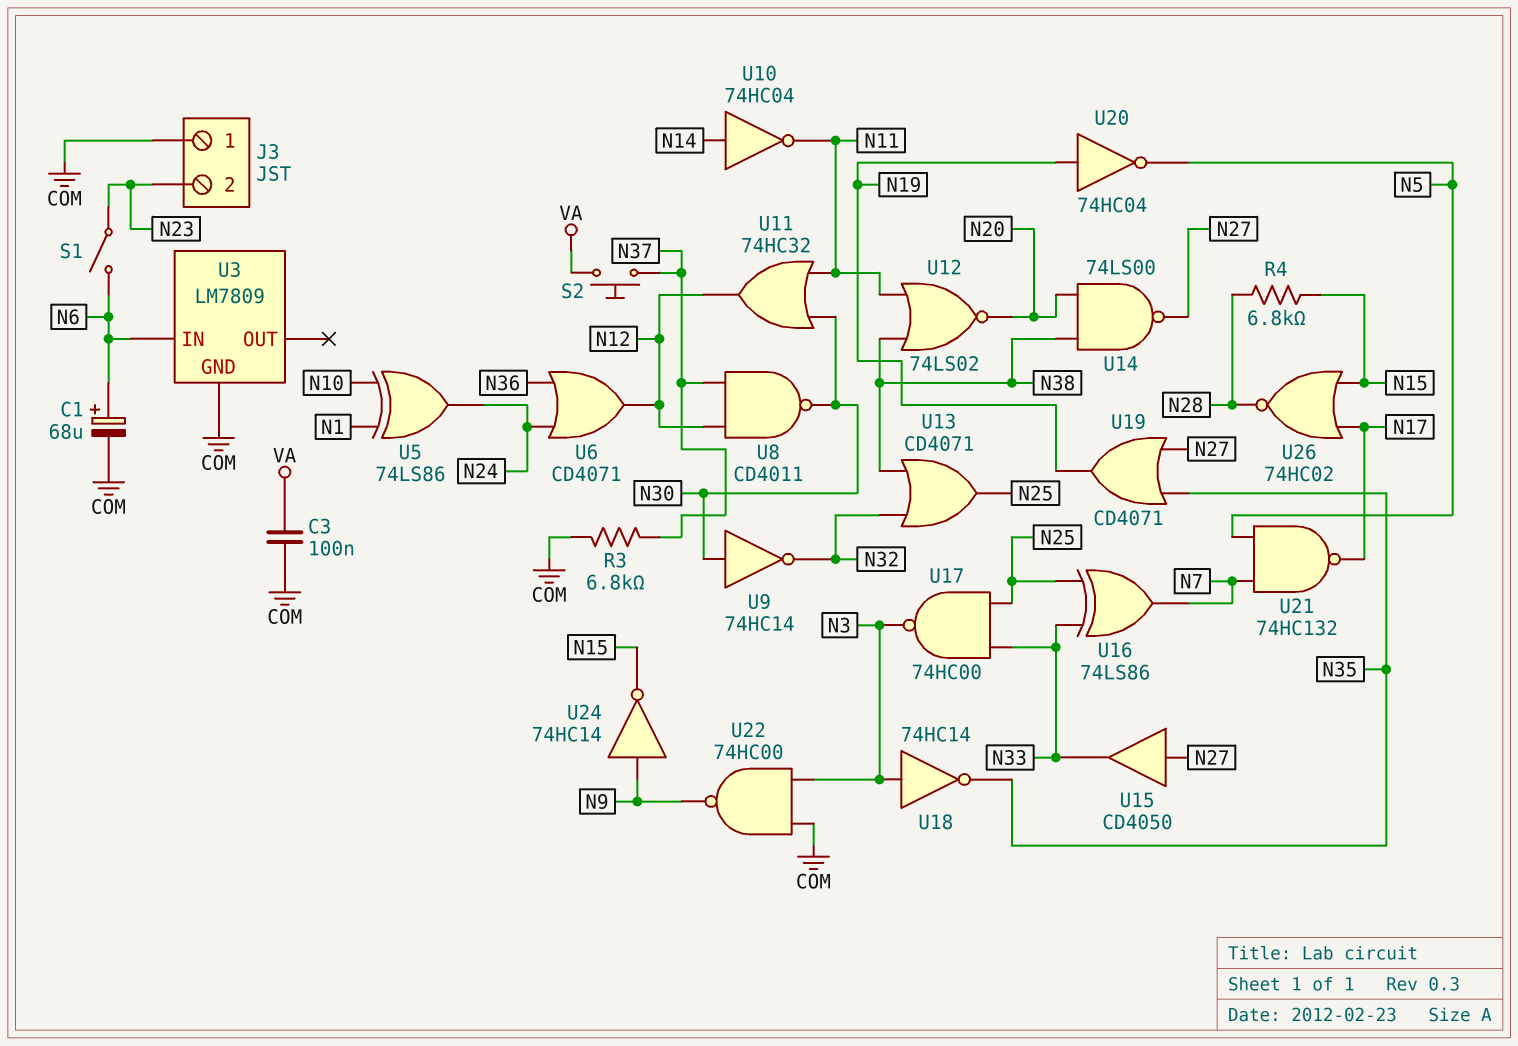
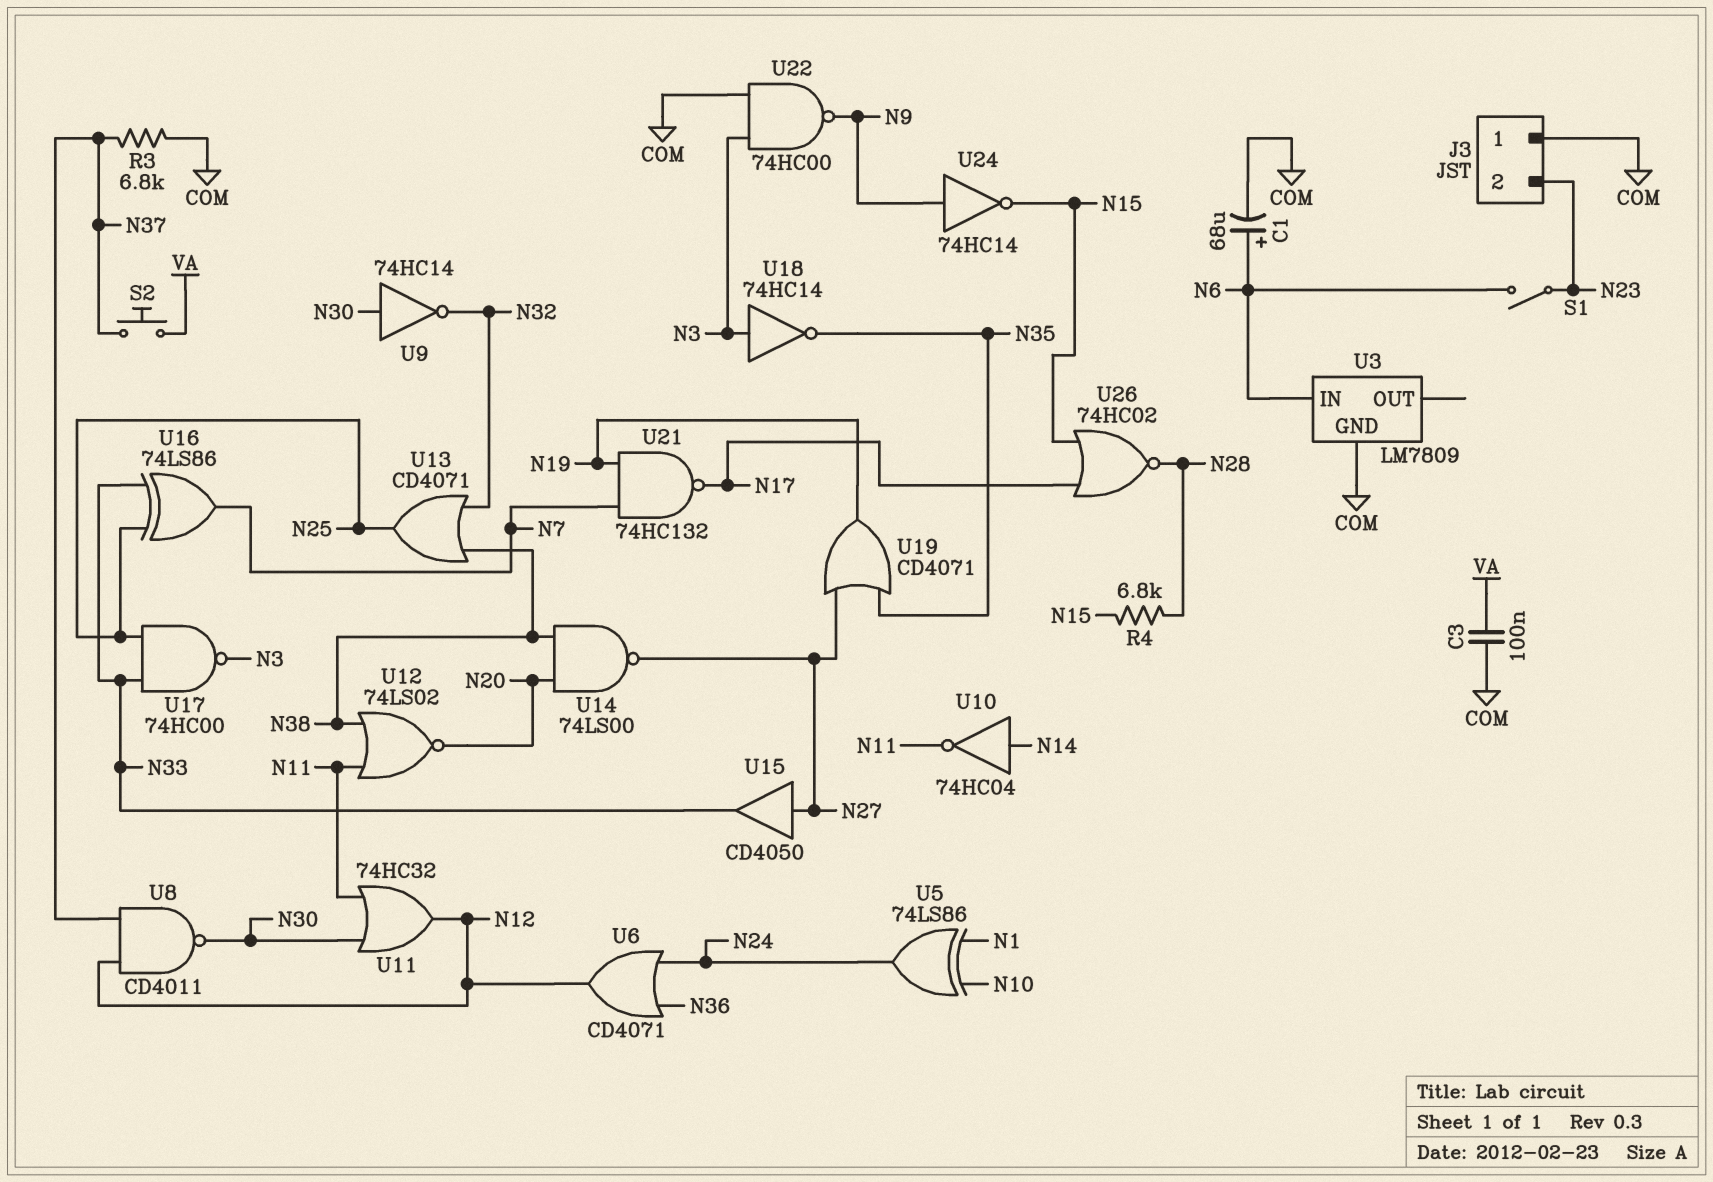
U20: NOT 74HC04 (in N19, out N5) -> none
U21: NAND 74HC132 (in N5, in N7, out N17) -> NAND 74HC132 (in N7, in N19, out N17)

